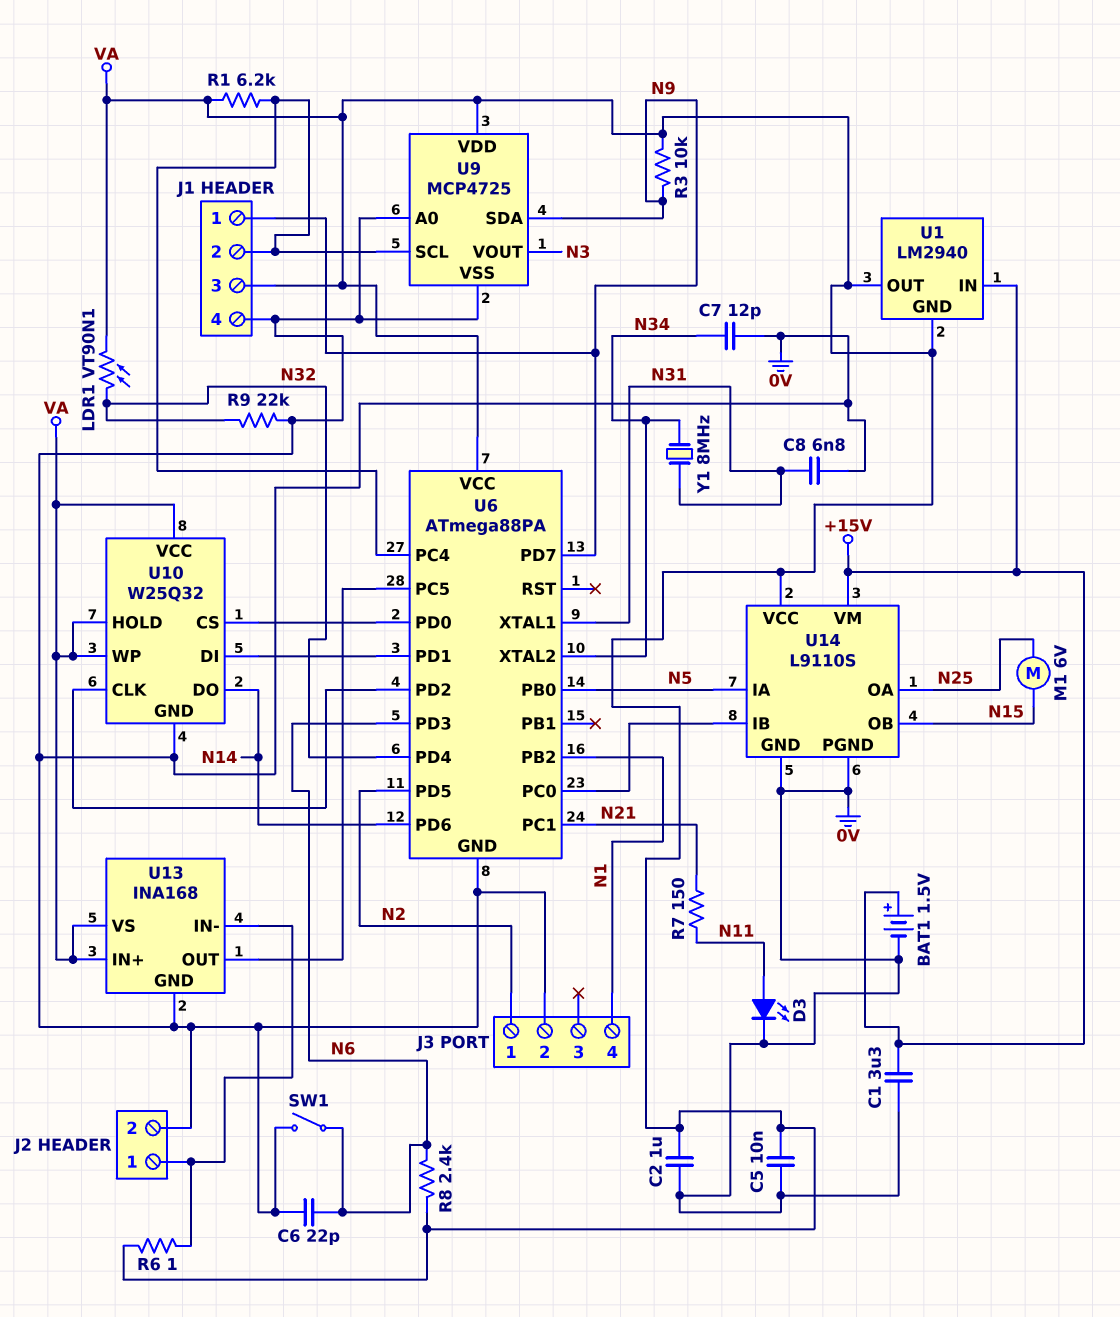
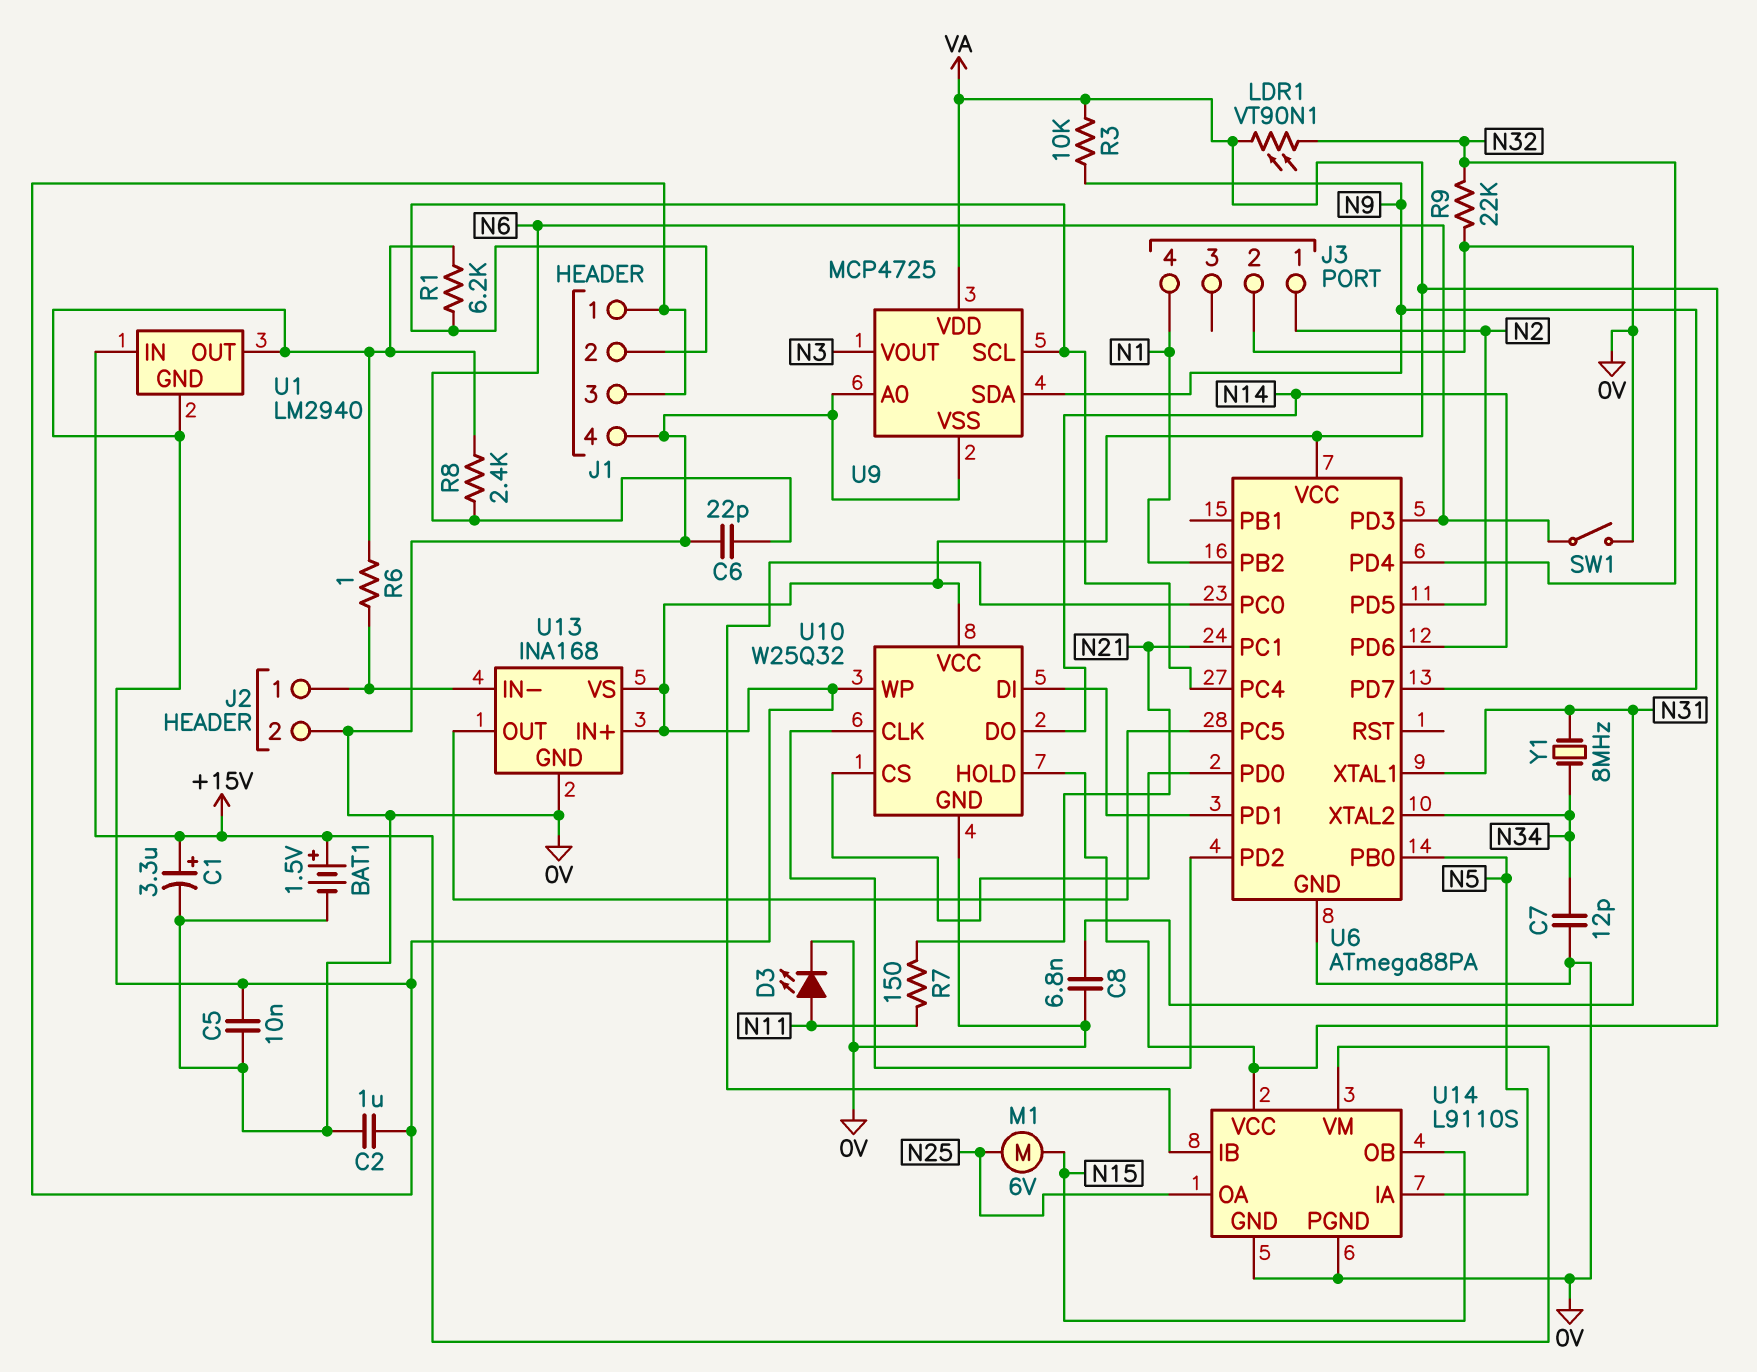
C1: 3.3uF (+15V, 0V) -> 3.3uF (plus +15V, minus 0V)
J1 pin 1: N9 -> VA

